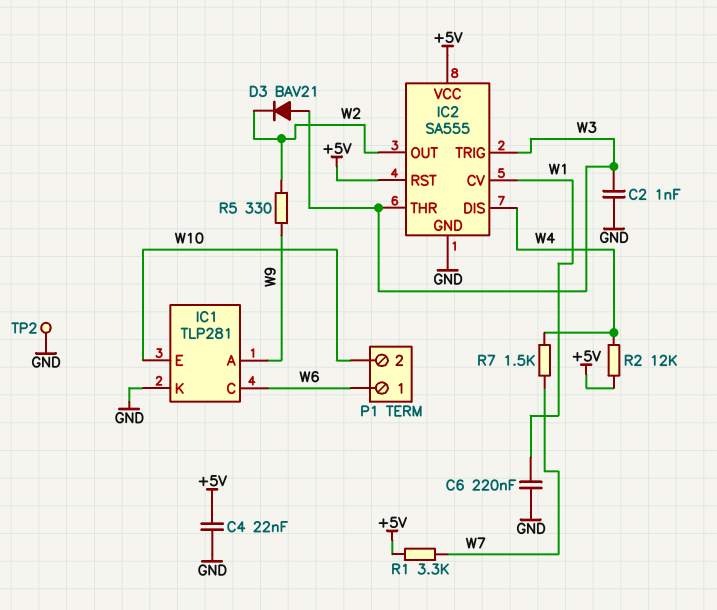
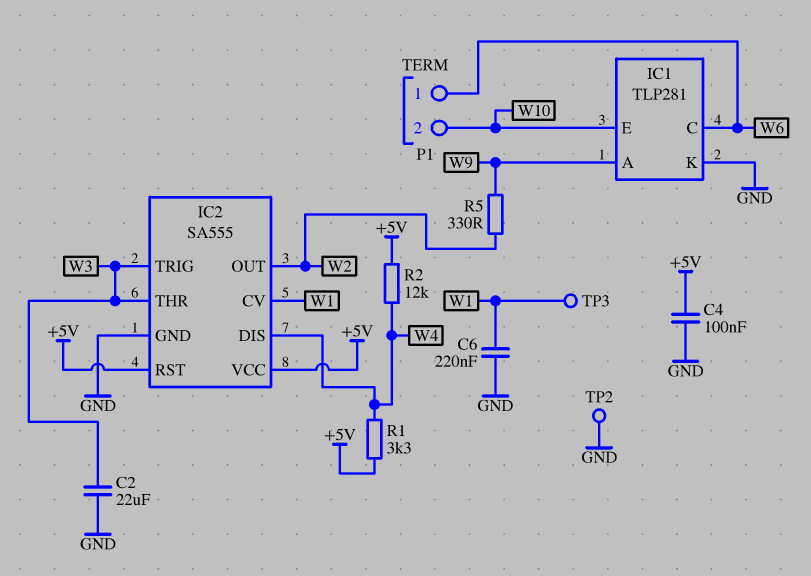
C2: 1nF (GND, W3) -> 22uF (GND, W3)
C4: 22nF (+5V, GND) -> 100nF (+5V, GND)
D3: diode BAV21 (A W3, K W2) -> none
R1: 3.3k (+5V, W7) -> 3.3k (+5V, W4)
R7: 1.5k (W4, W7) -> none
TP3: none -> test point (W1)

